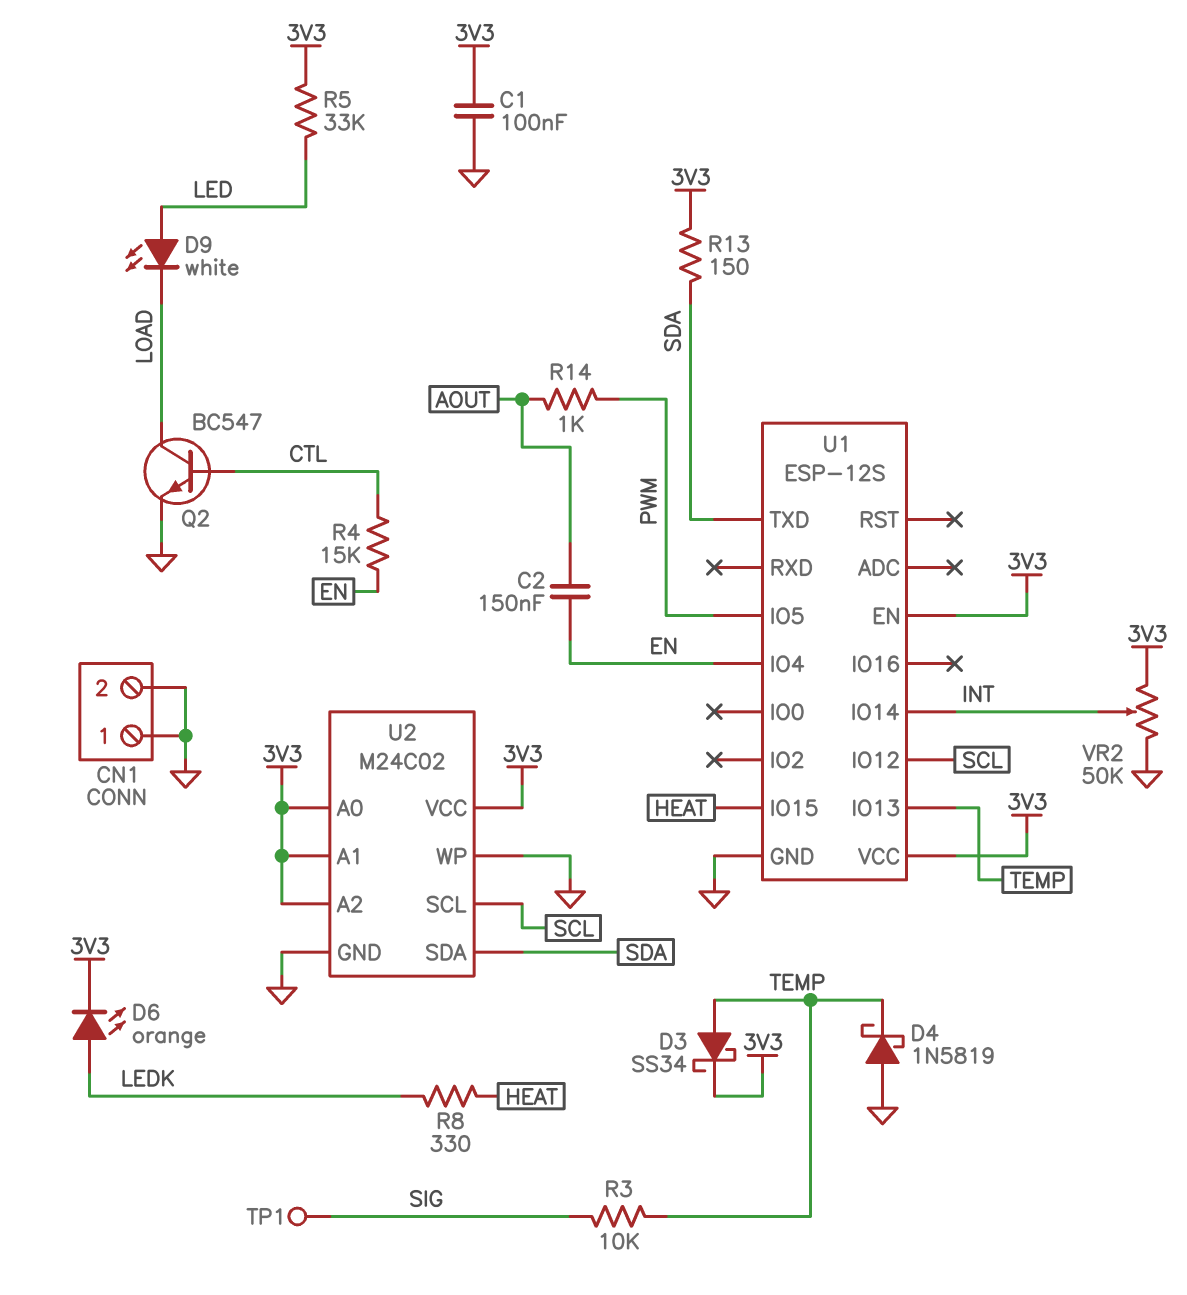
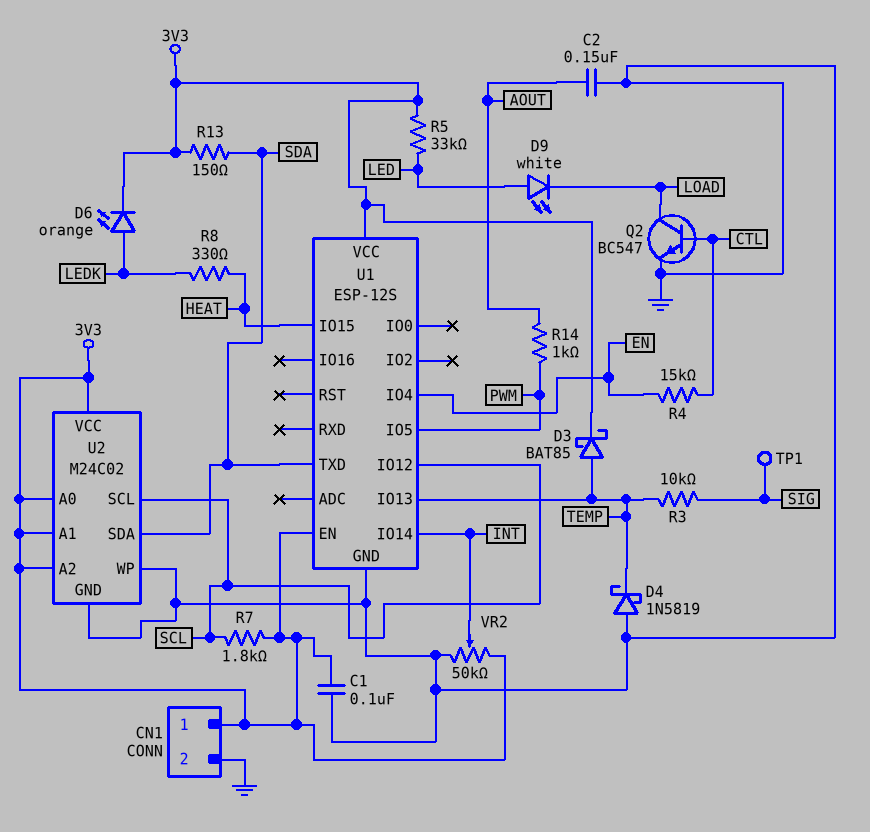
C2: 150nF (AOUT, EN) -> 150nF (AOUT, GND)
CN1 pin 1: GND -> 3V3
D3: schottky SS34 (A TEMP, K 3V3) -> schottky BAT85 (A TEMP, K 3V3)
R7: none -> 1.8k (3V3, SCL)

